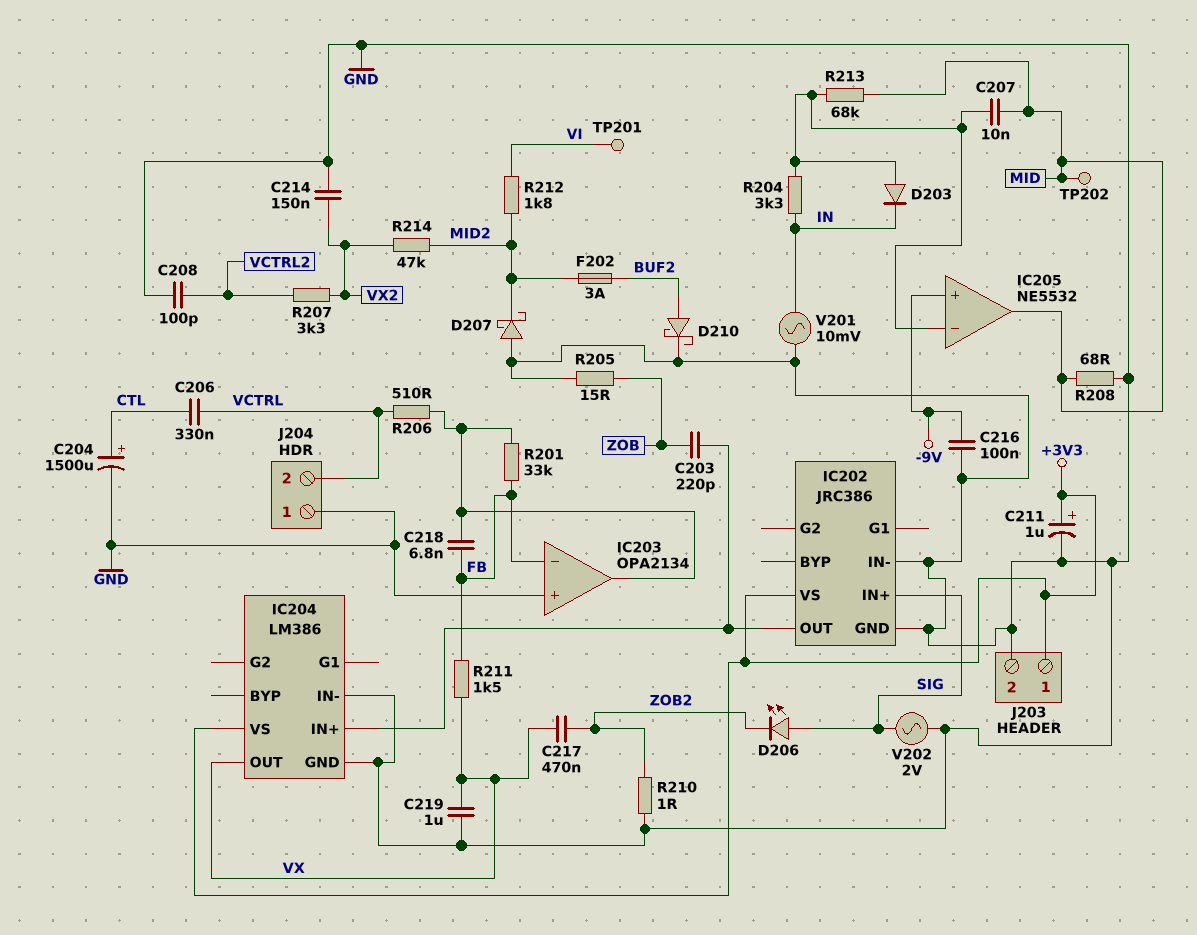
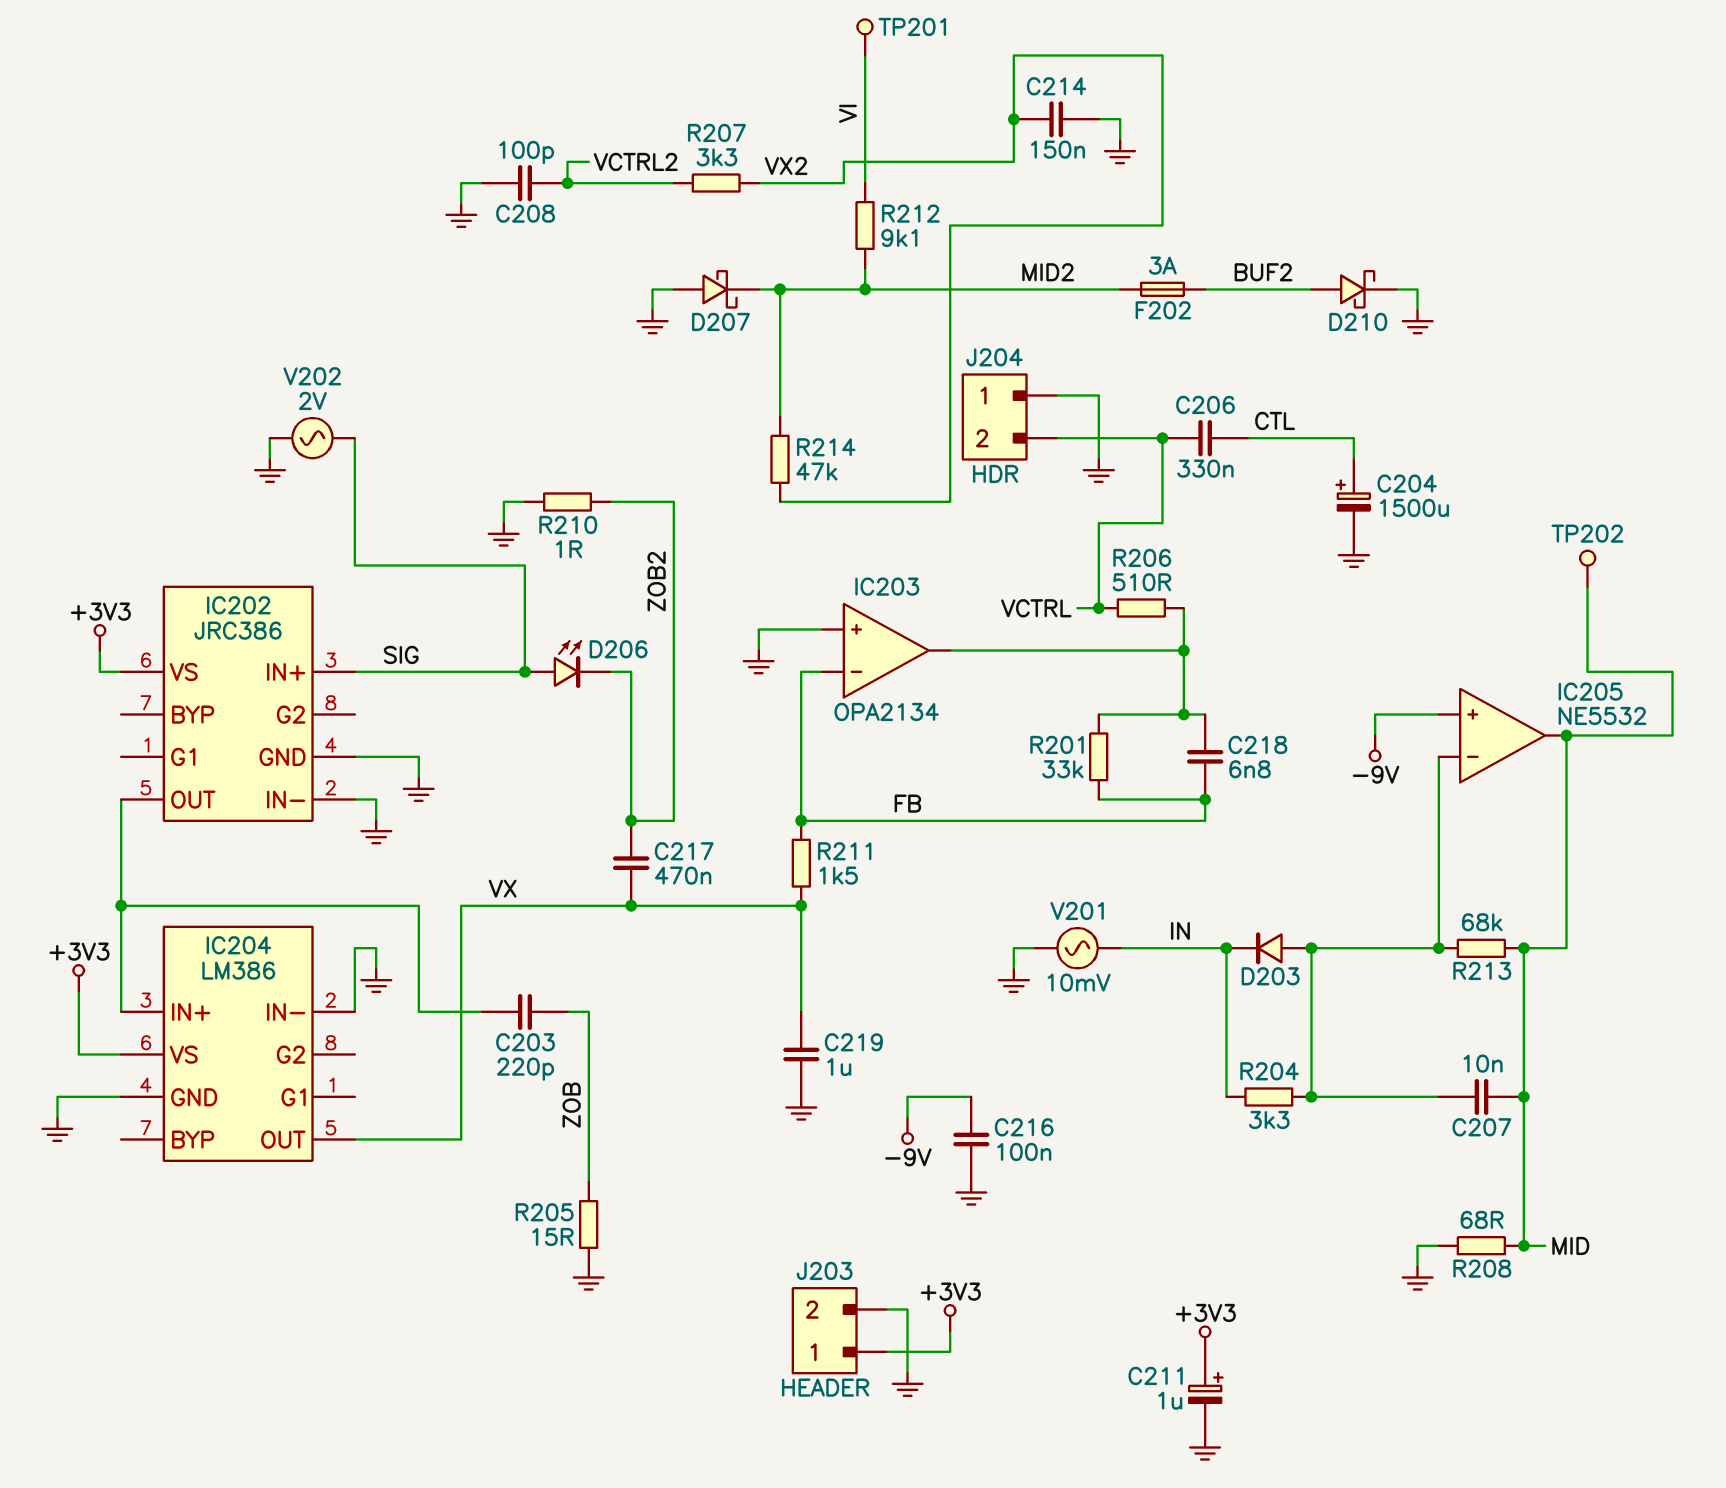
R212: 1.8k (MID2, VI) -> 9.1k (MID2, VI)

